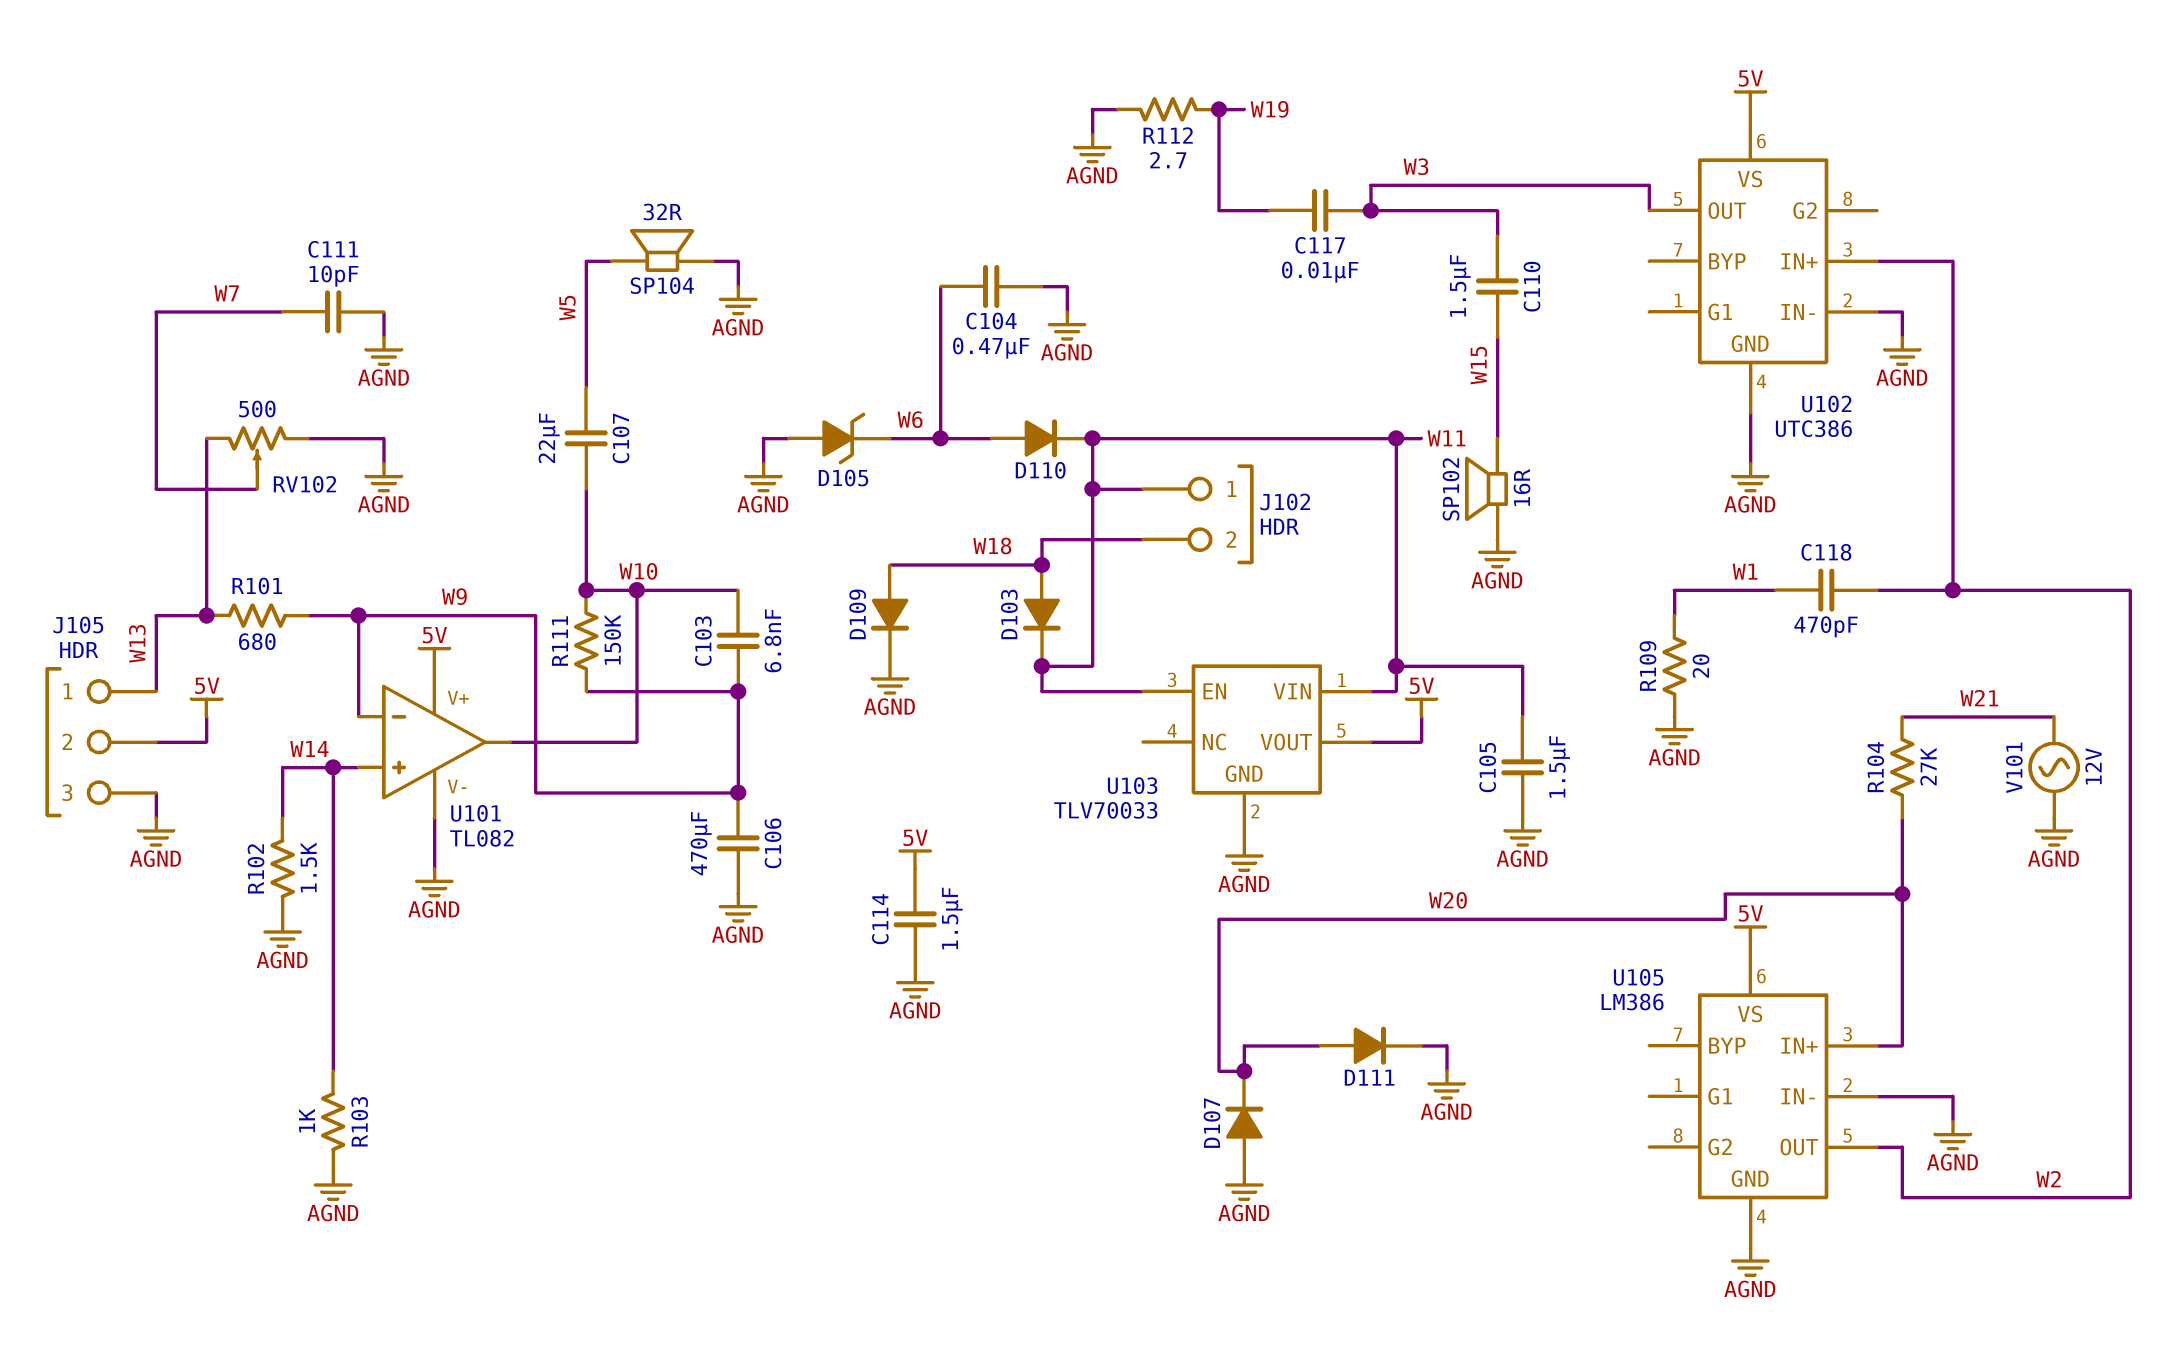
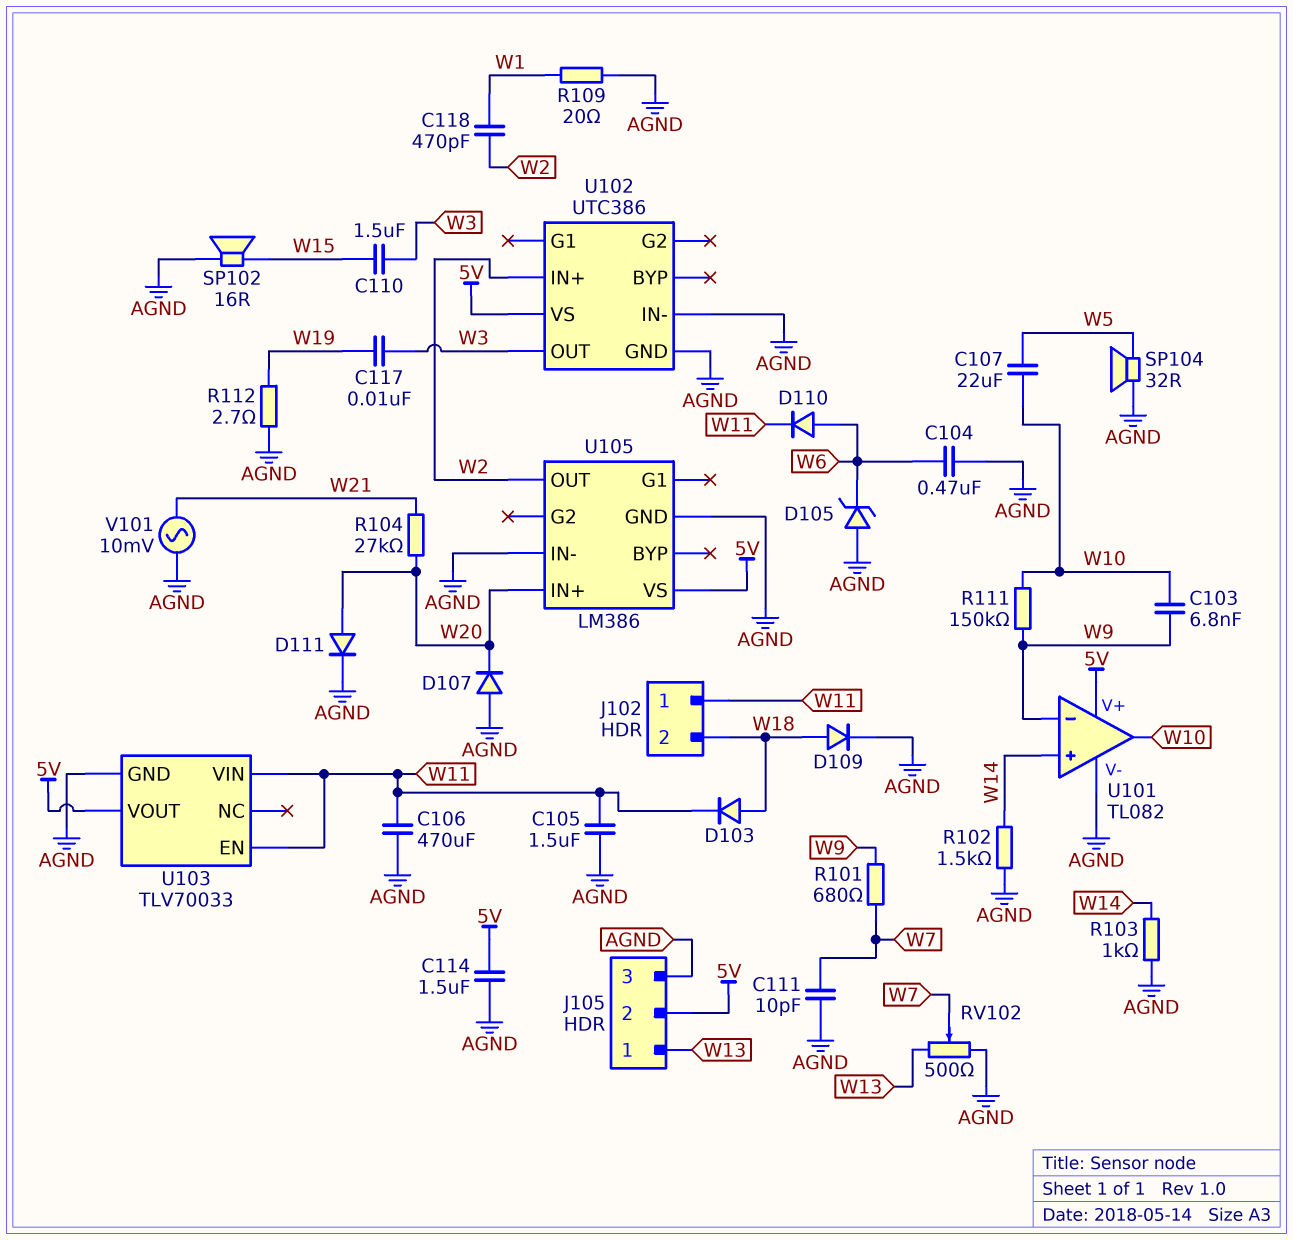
C106: 470uF (AGND, W9) -> 470uF (AGND, W11)
R101: 680 (W9, W13) -> 680 (W7, W9)
V101: AC 12V (AGND, W21) -> AC 10mV (AGND, W21)

